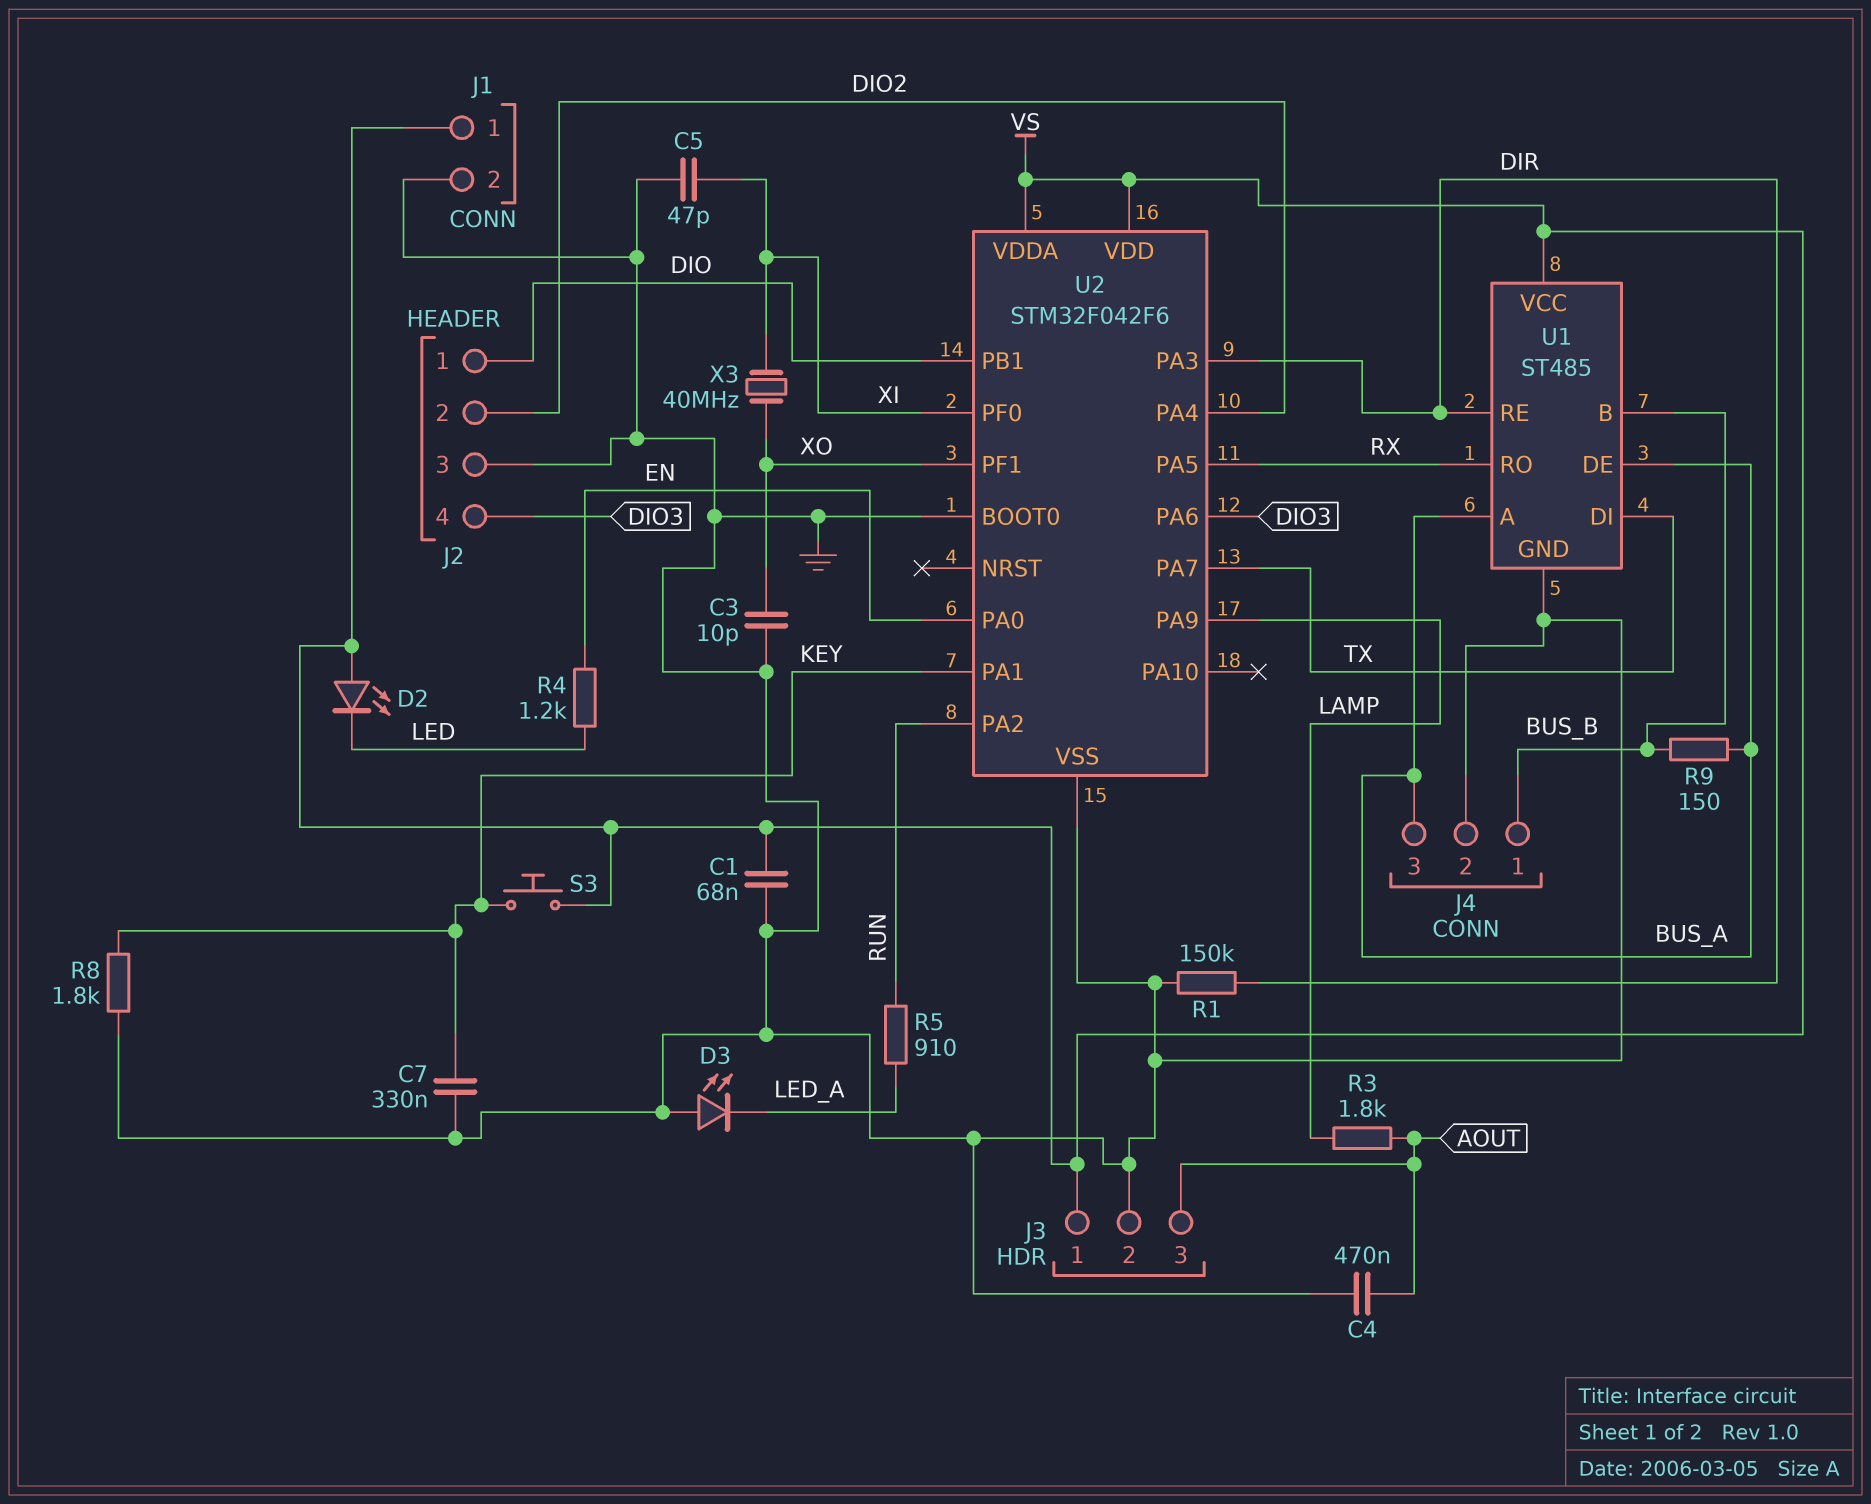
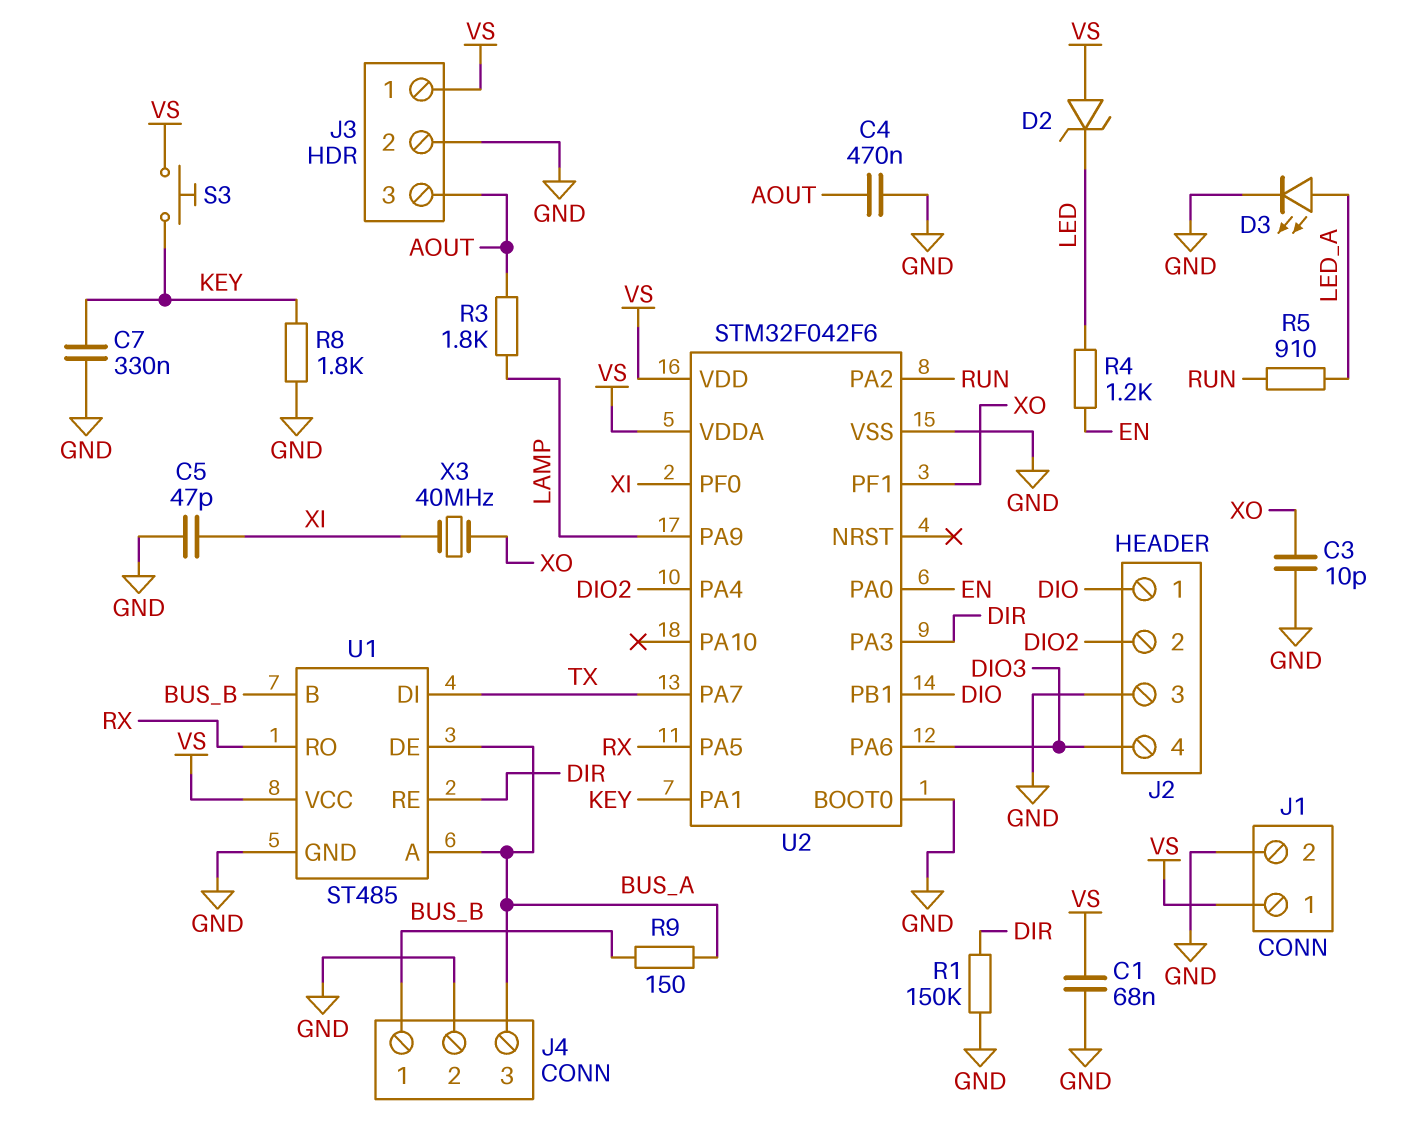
D2: LED (A VS, K LED) -> zener (A VS, K LED)
D3: LED (A GND, K LED_A) -> LED (A LED_A, K GND)

